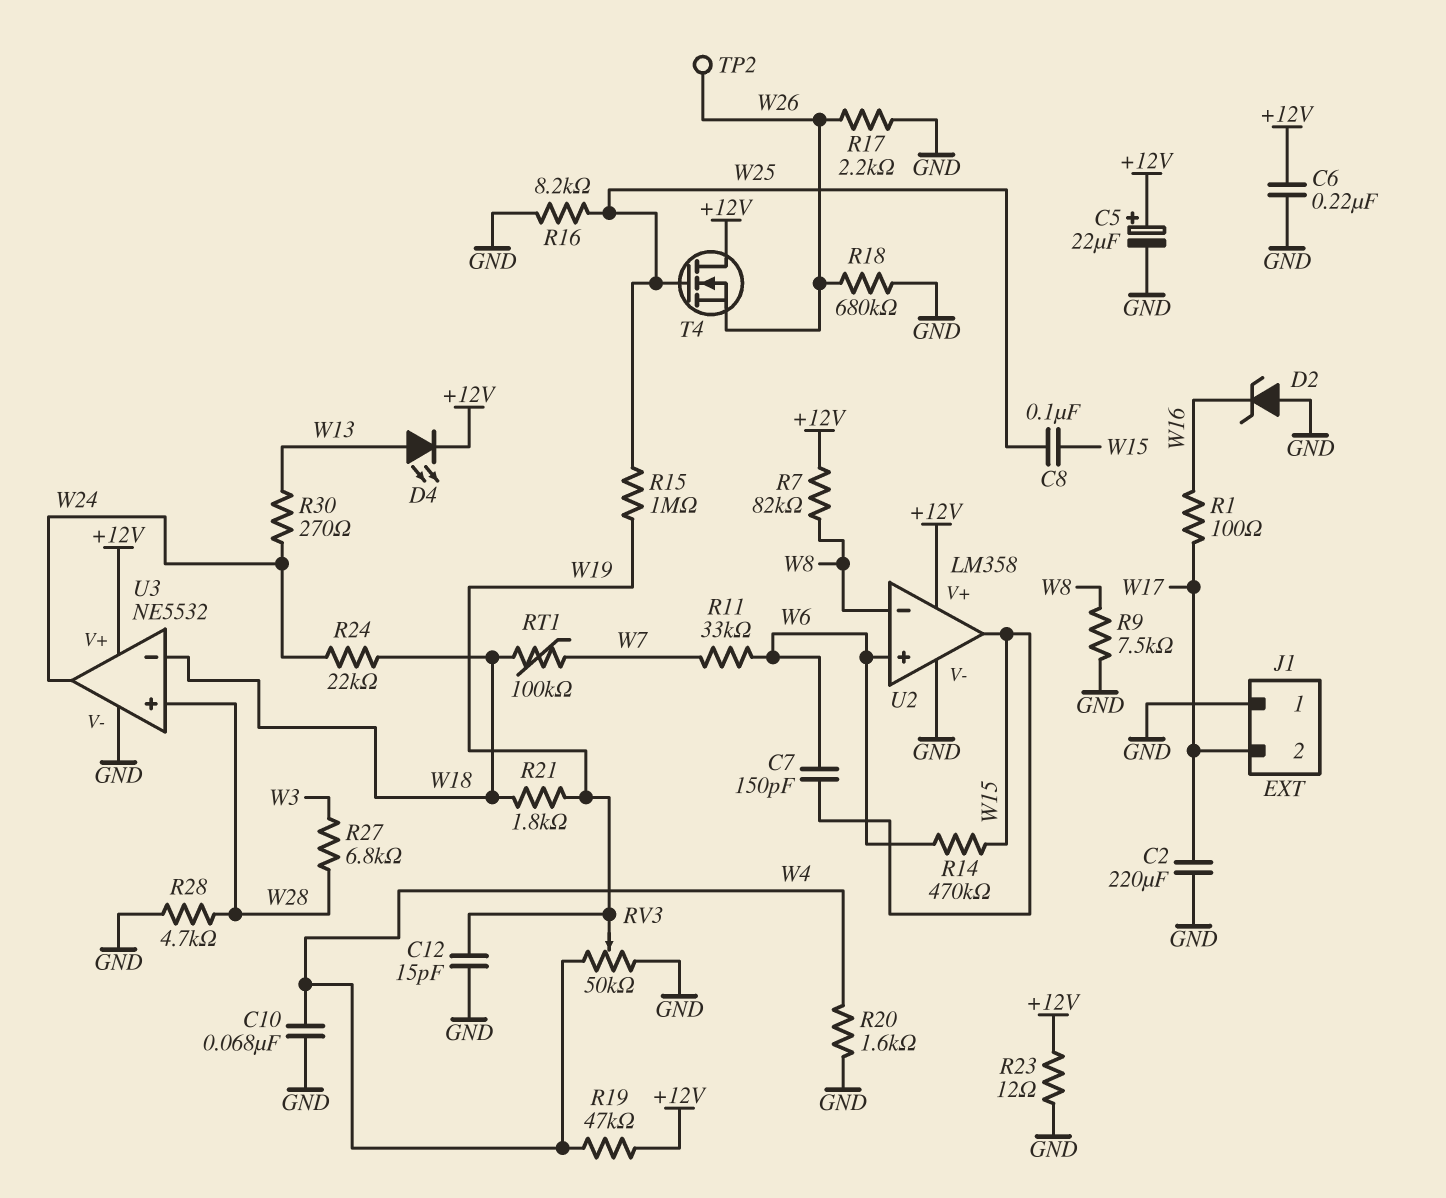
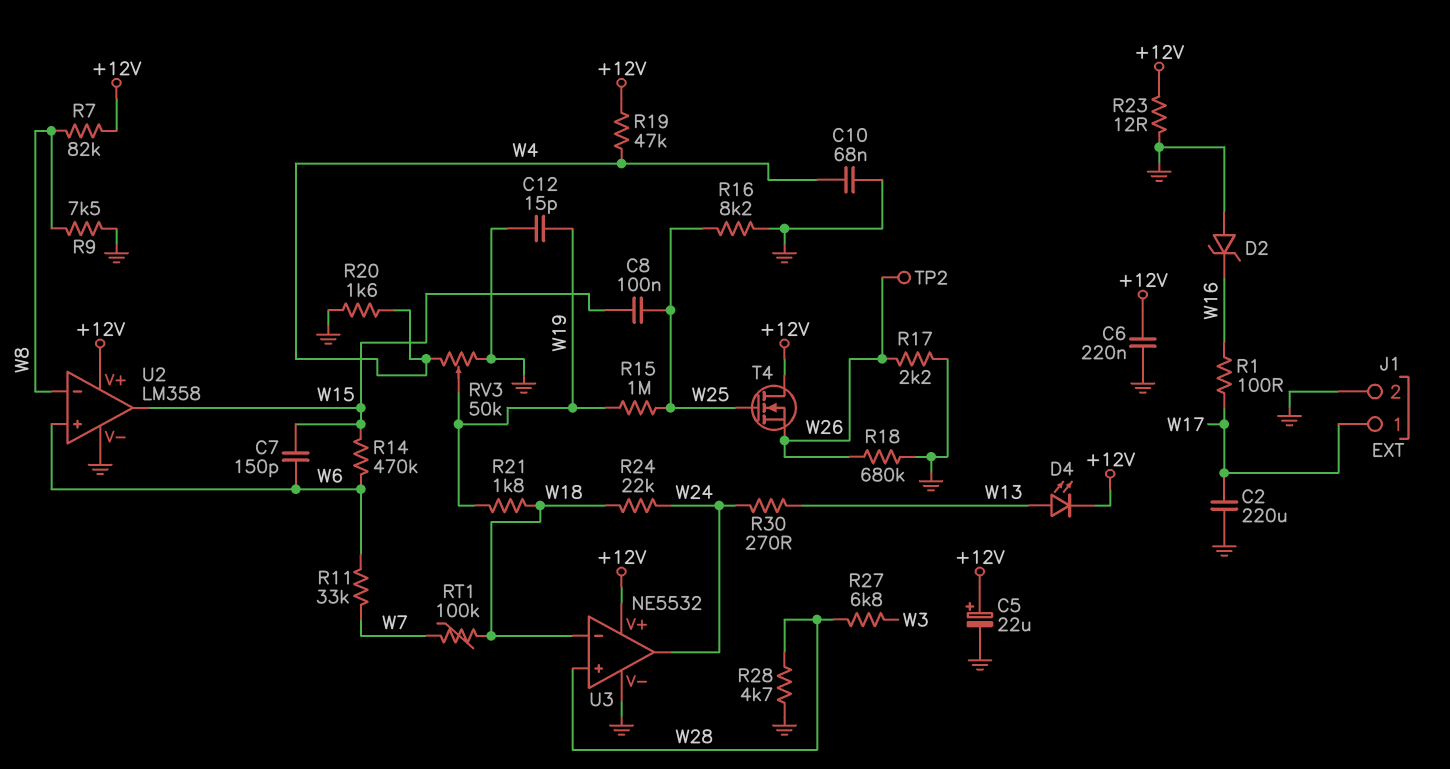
J1 pin 1: GND -> W17
J1 pin 2: W17 -> GND

